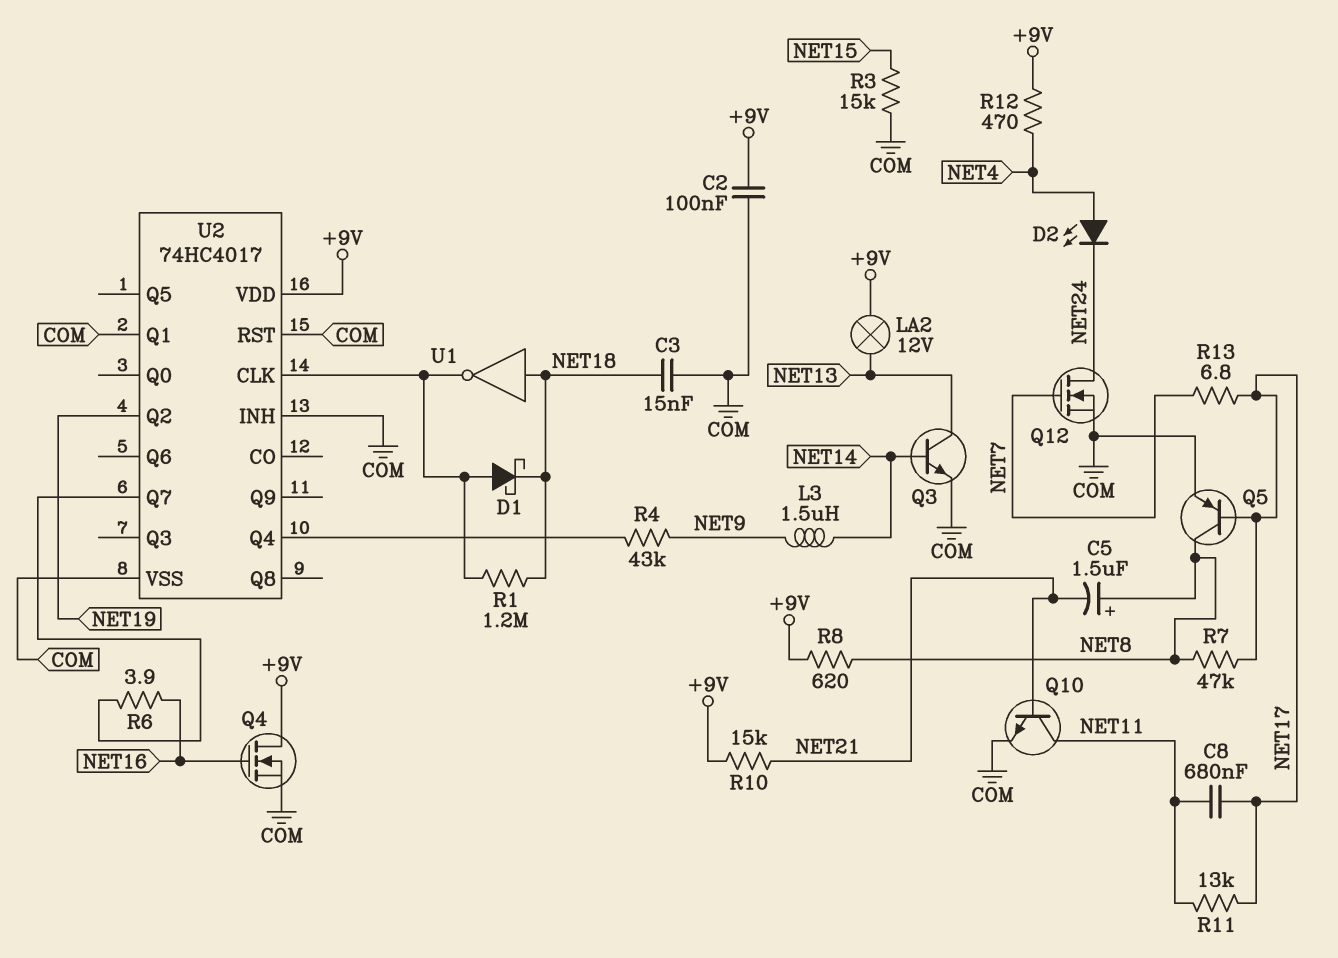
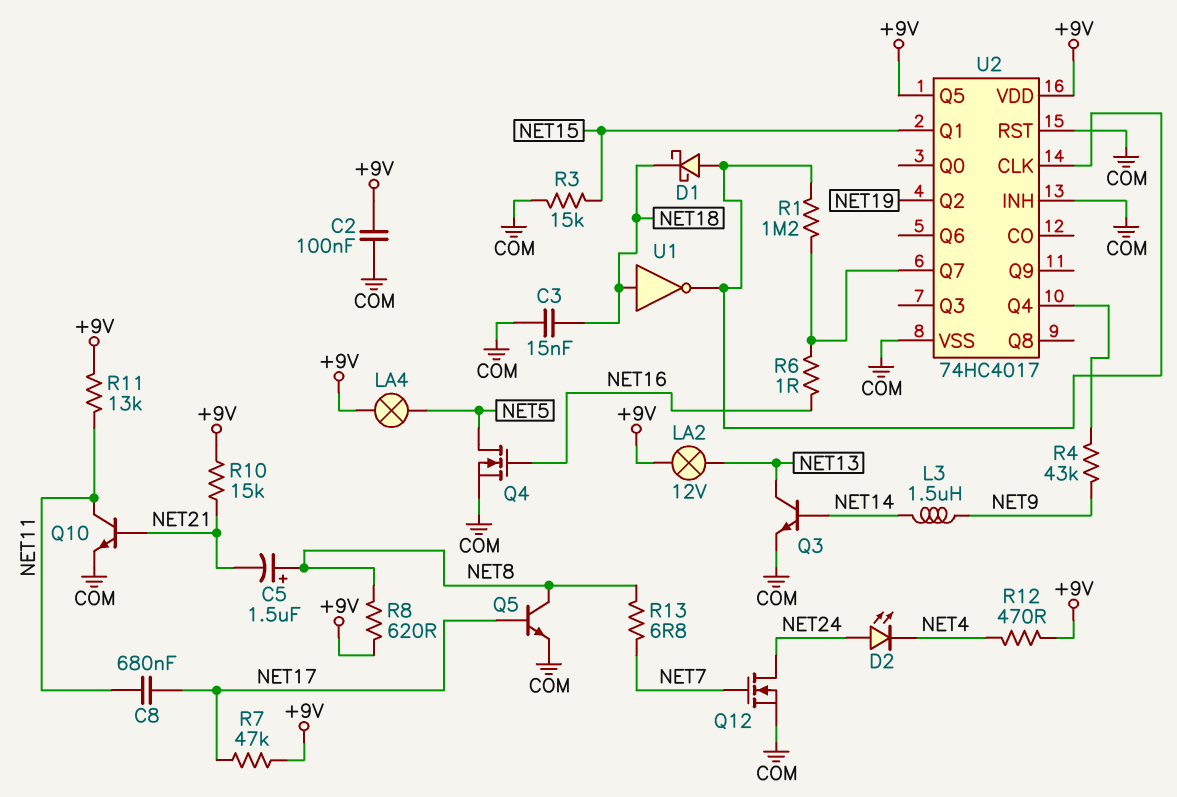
D2: LED (A NET4, K NET24) -> LED (A NET24, K NET4)
LA4: none -> lamp (+9V, NET5)
Q4: NMOS (G NET16, D +9V, S COM) -> NMOS (G NET16, D NET5, S COM)
Q5: PNP (B NET17, C NET8, E COM) -> NPN (B NET17, C NET8, E COM)
R1: 1.2M (NET18, U2/CLK) -> 1.2M (U2/CLK, U2/Q7)
R6: 3.9 (NET16, U2/Q7) -> 1 (NET16, U2/Q7)
R7: 47k (NET8, NET17) -> 47k (+9V, NET17)
R11: 13k (NET11, NET17) -> 13k (+9V, NET11)
R13: 6.8 (NET7, NET17) -> 6.8 (NET7, NET8)
U2 pin Q1: COM -> NET15
U2 pin Q5: none -> +9V

